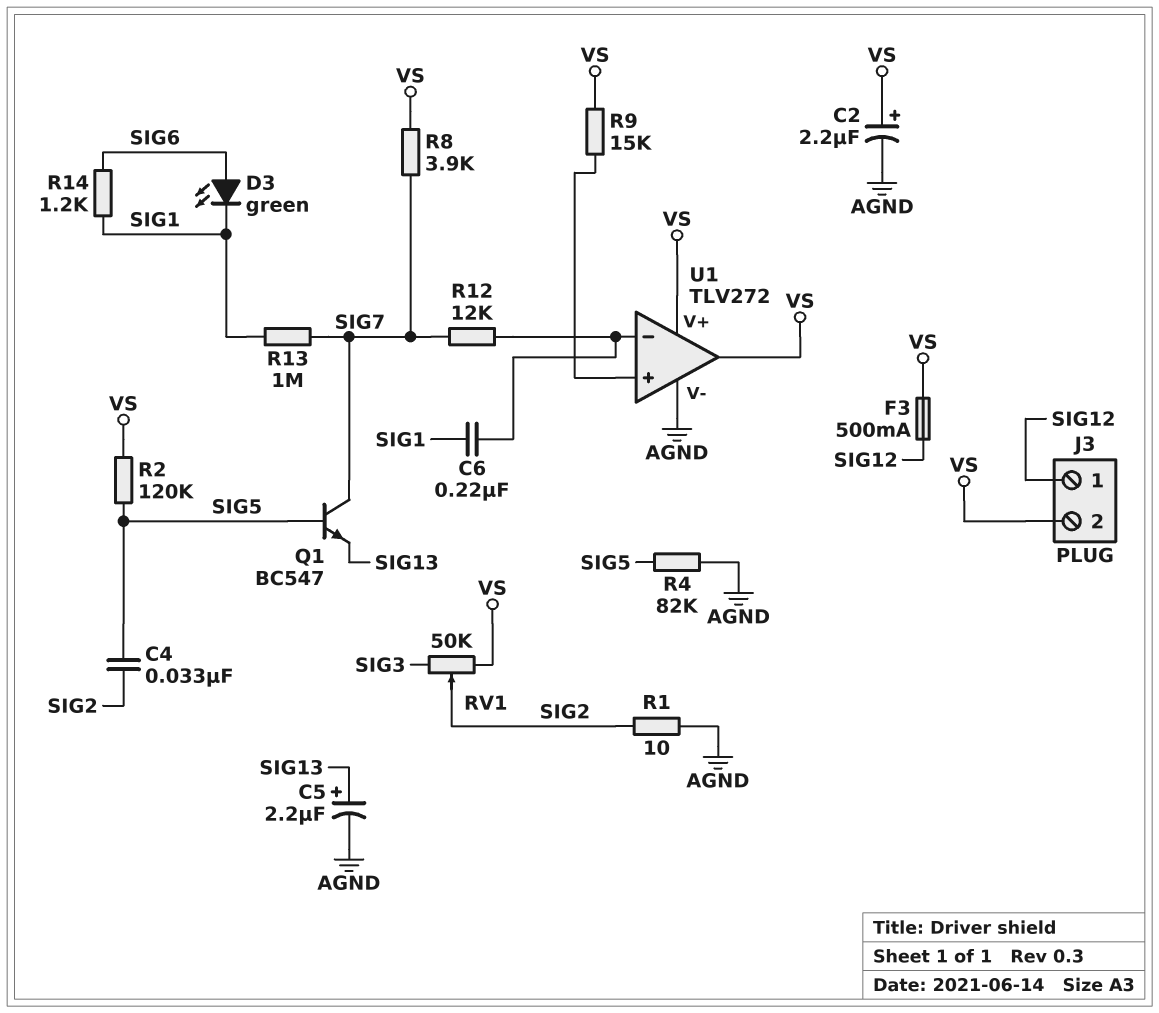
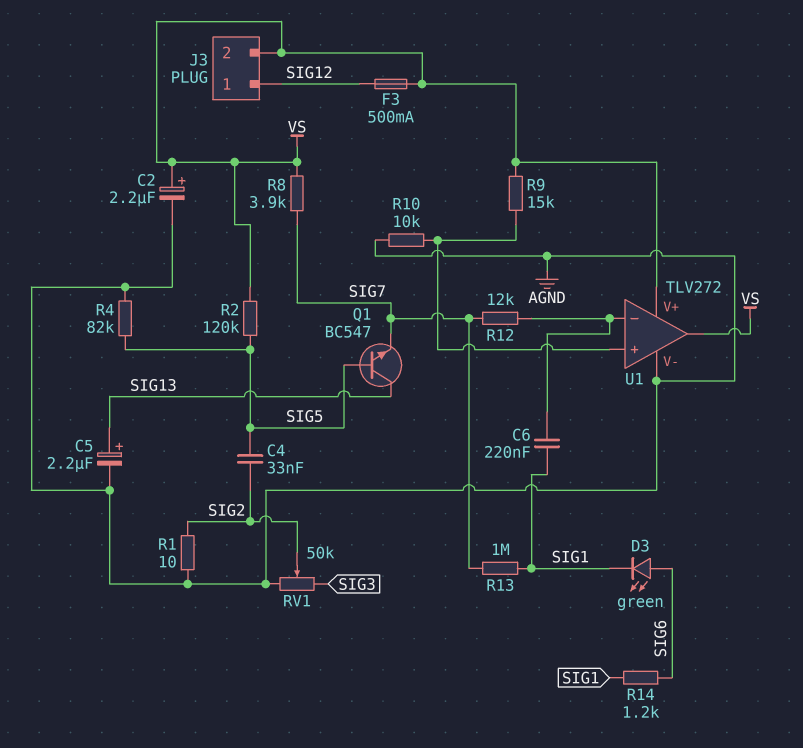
Q1: NPN BC547 (B SIG5, C SIG7, E SIG13) -> NPN BC547 (B SIG5, C SIG13, E SIG7)
R10: none -> 10k (AGND, U1/in+)
RV1: 50k (SIG3, VS, wiper SIG2) -> 50k (AGND, SIG3, wiper SIG2)

